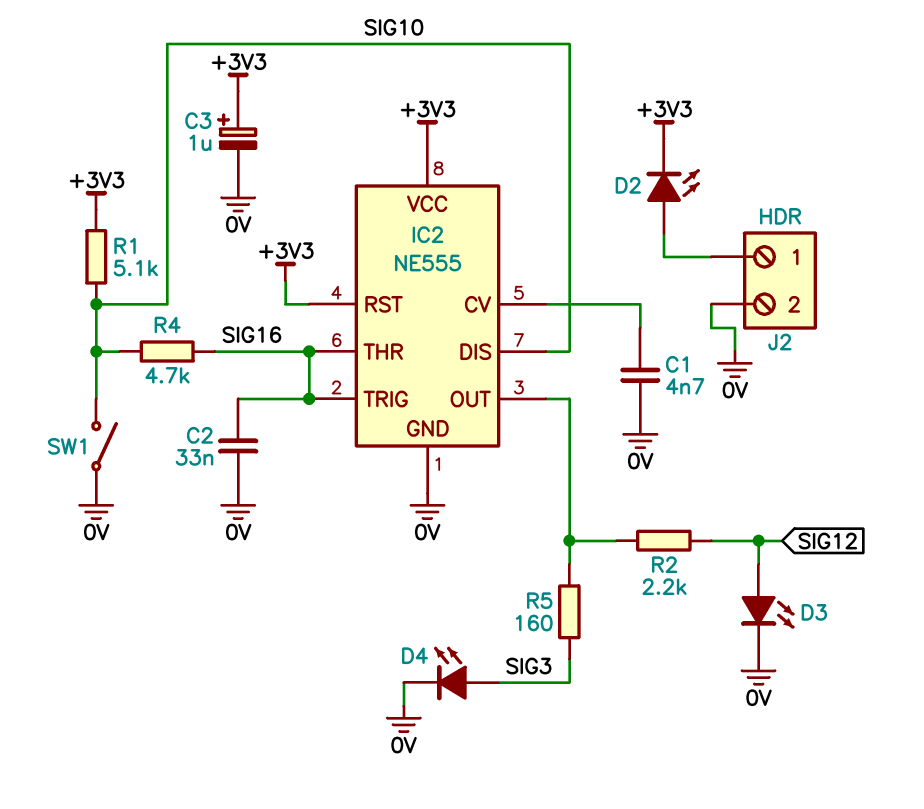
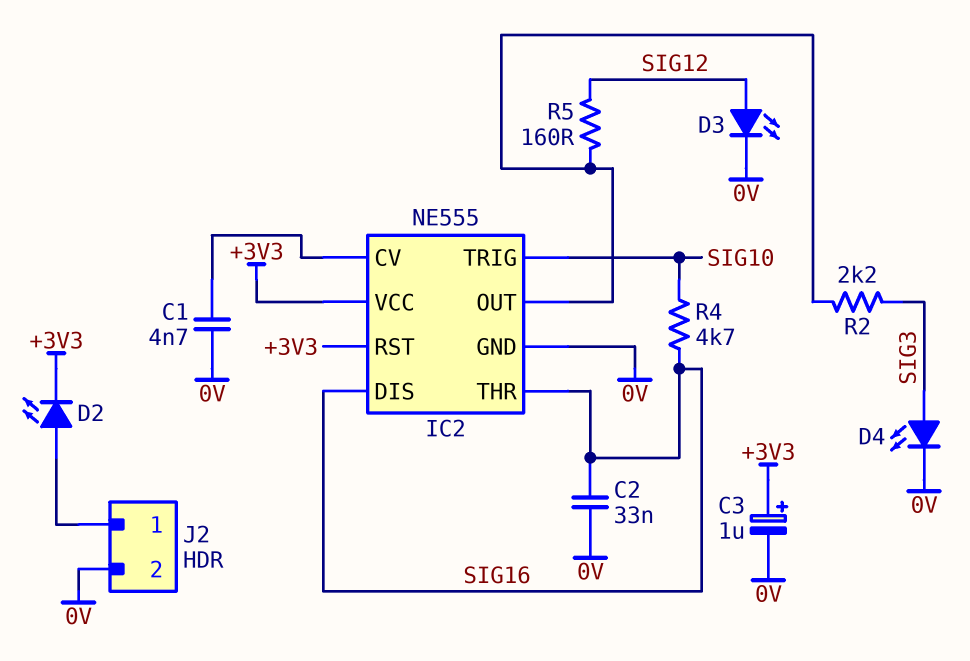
IC2 pin DIS: SIG10 -> SIG16
IC2 pin TRIG: SIG16 -> SIG10
R1: 5.1k (+3V3, SIG10) -> none
R2: 2.2k (IC2/OUT, SIG12) -> 2.2k (IC2/OUT, SIG3)
R5: 160 (IC2/OUT, SIG3) -> 160 (IC2/OUT, SIG12)
SW1: switch (0V, SIG10) -> none

